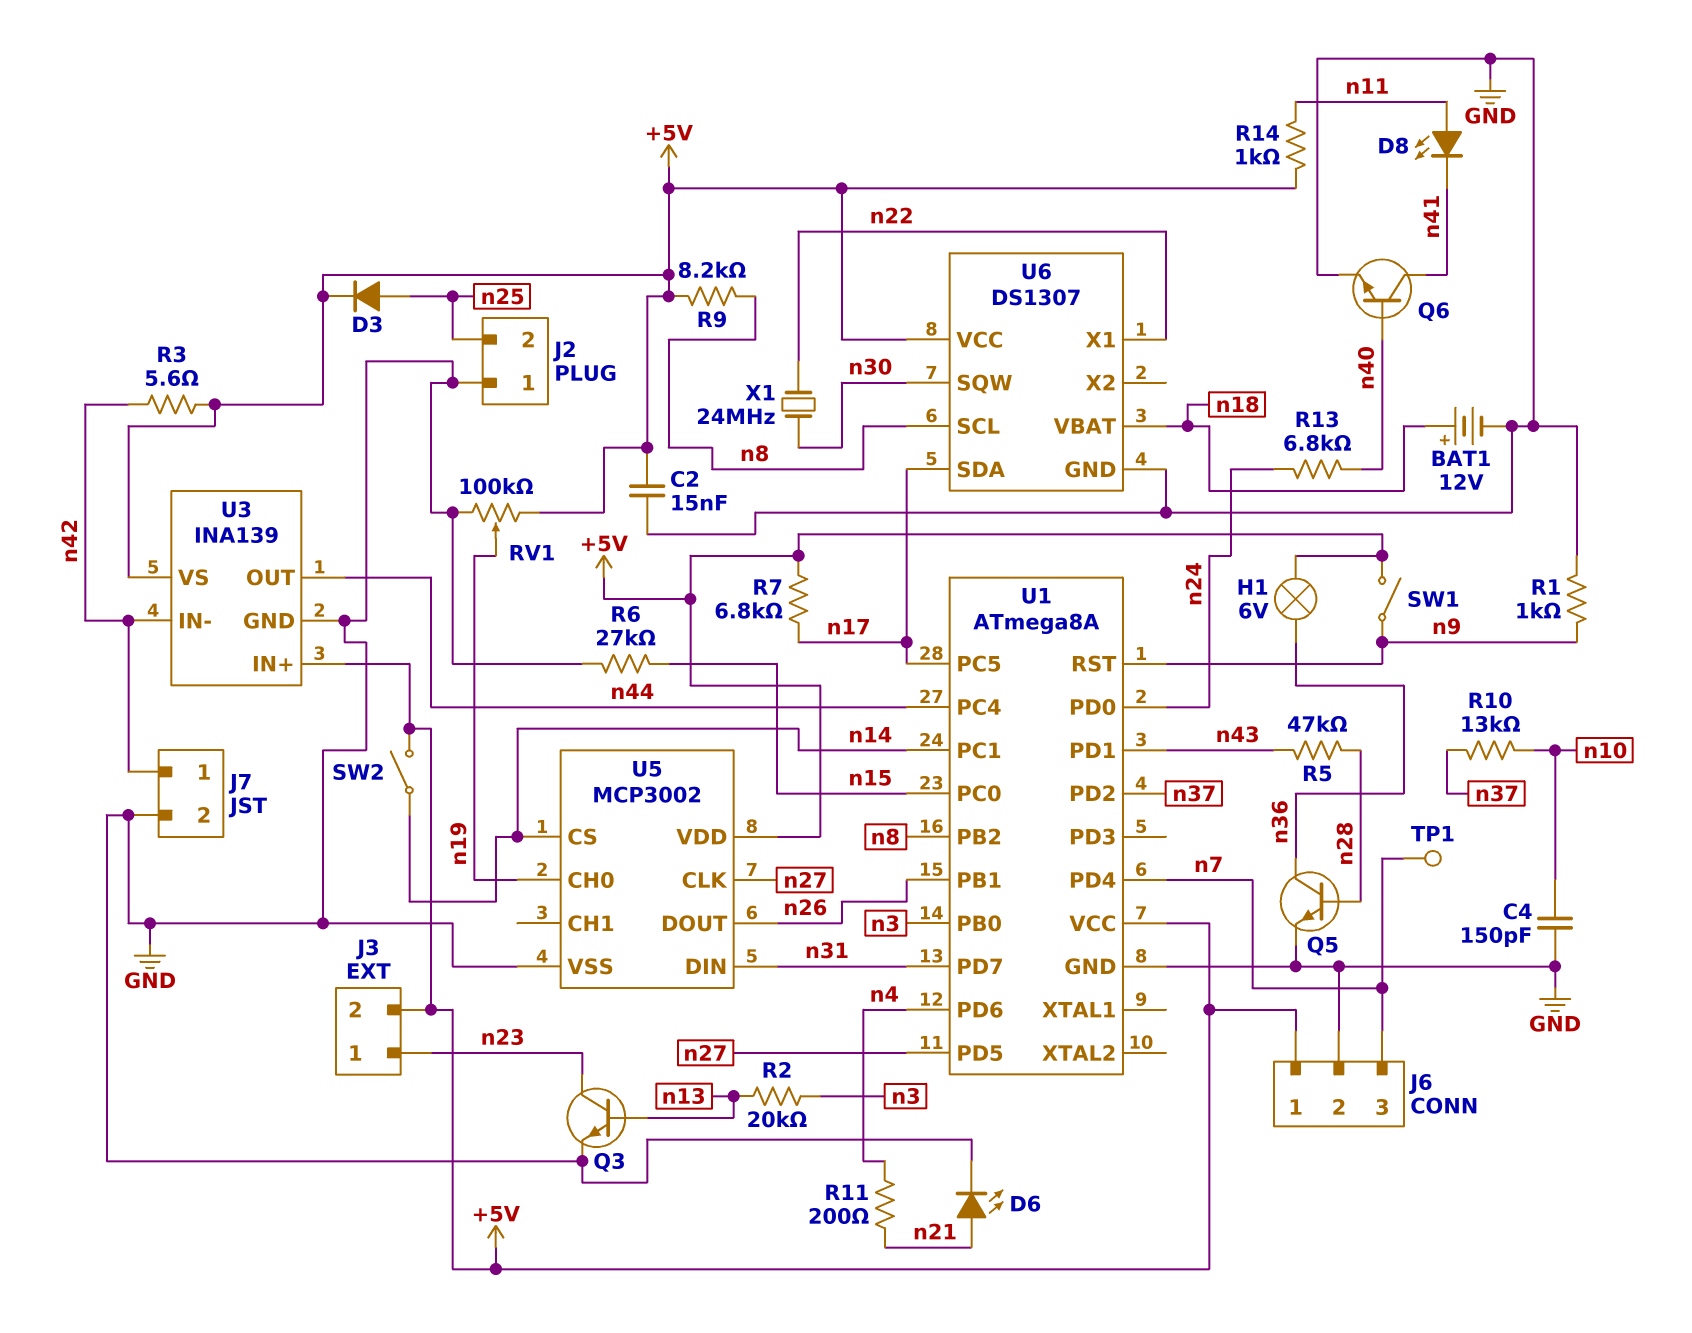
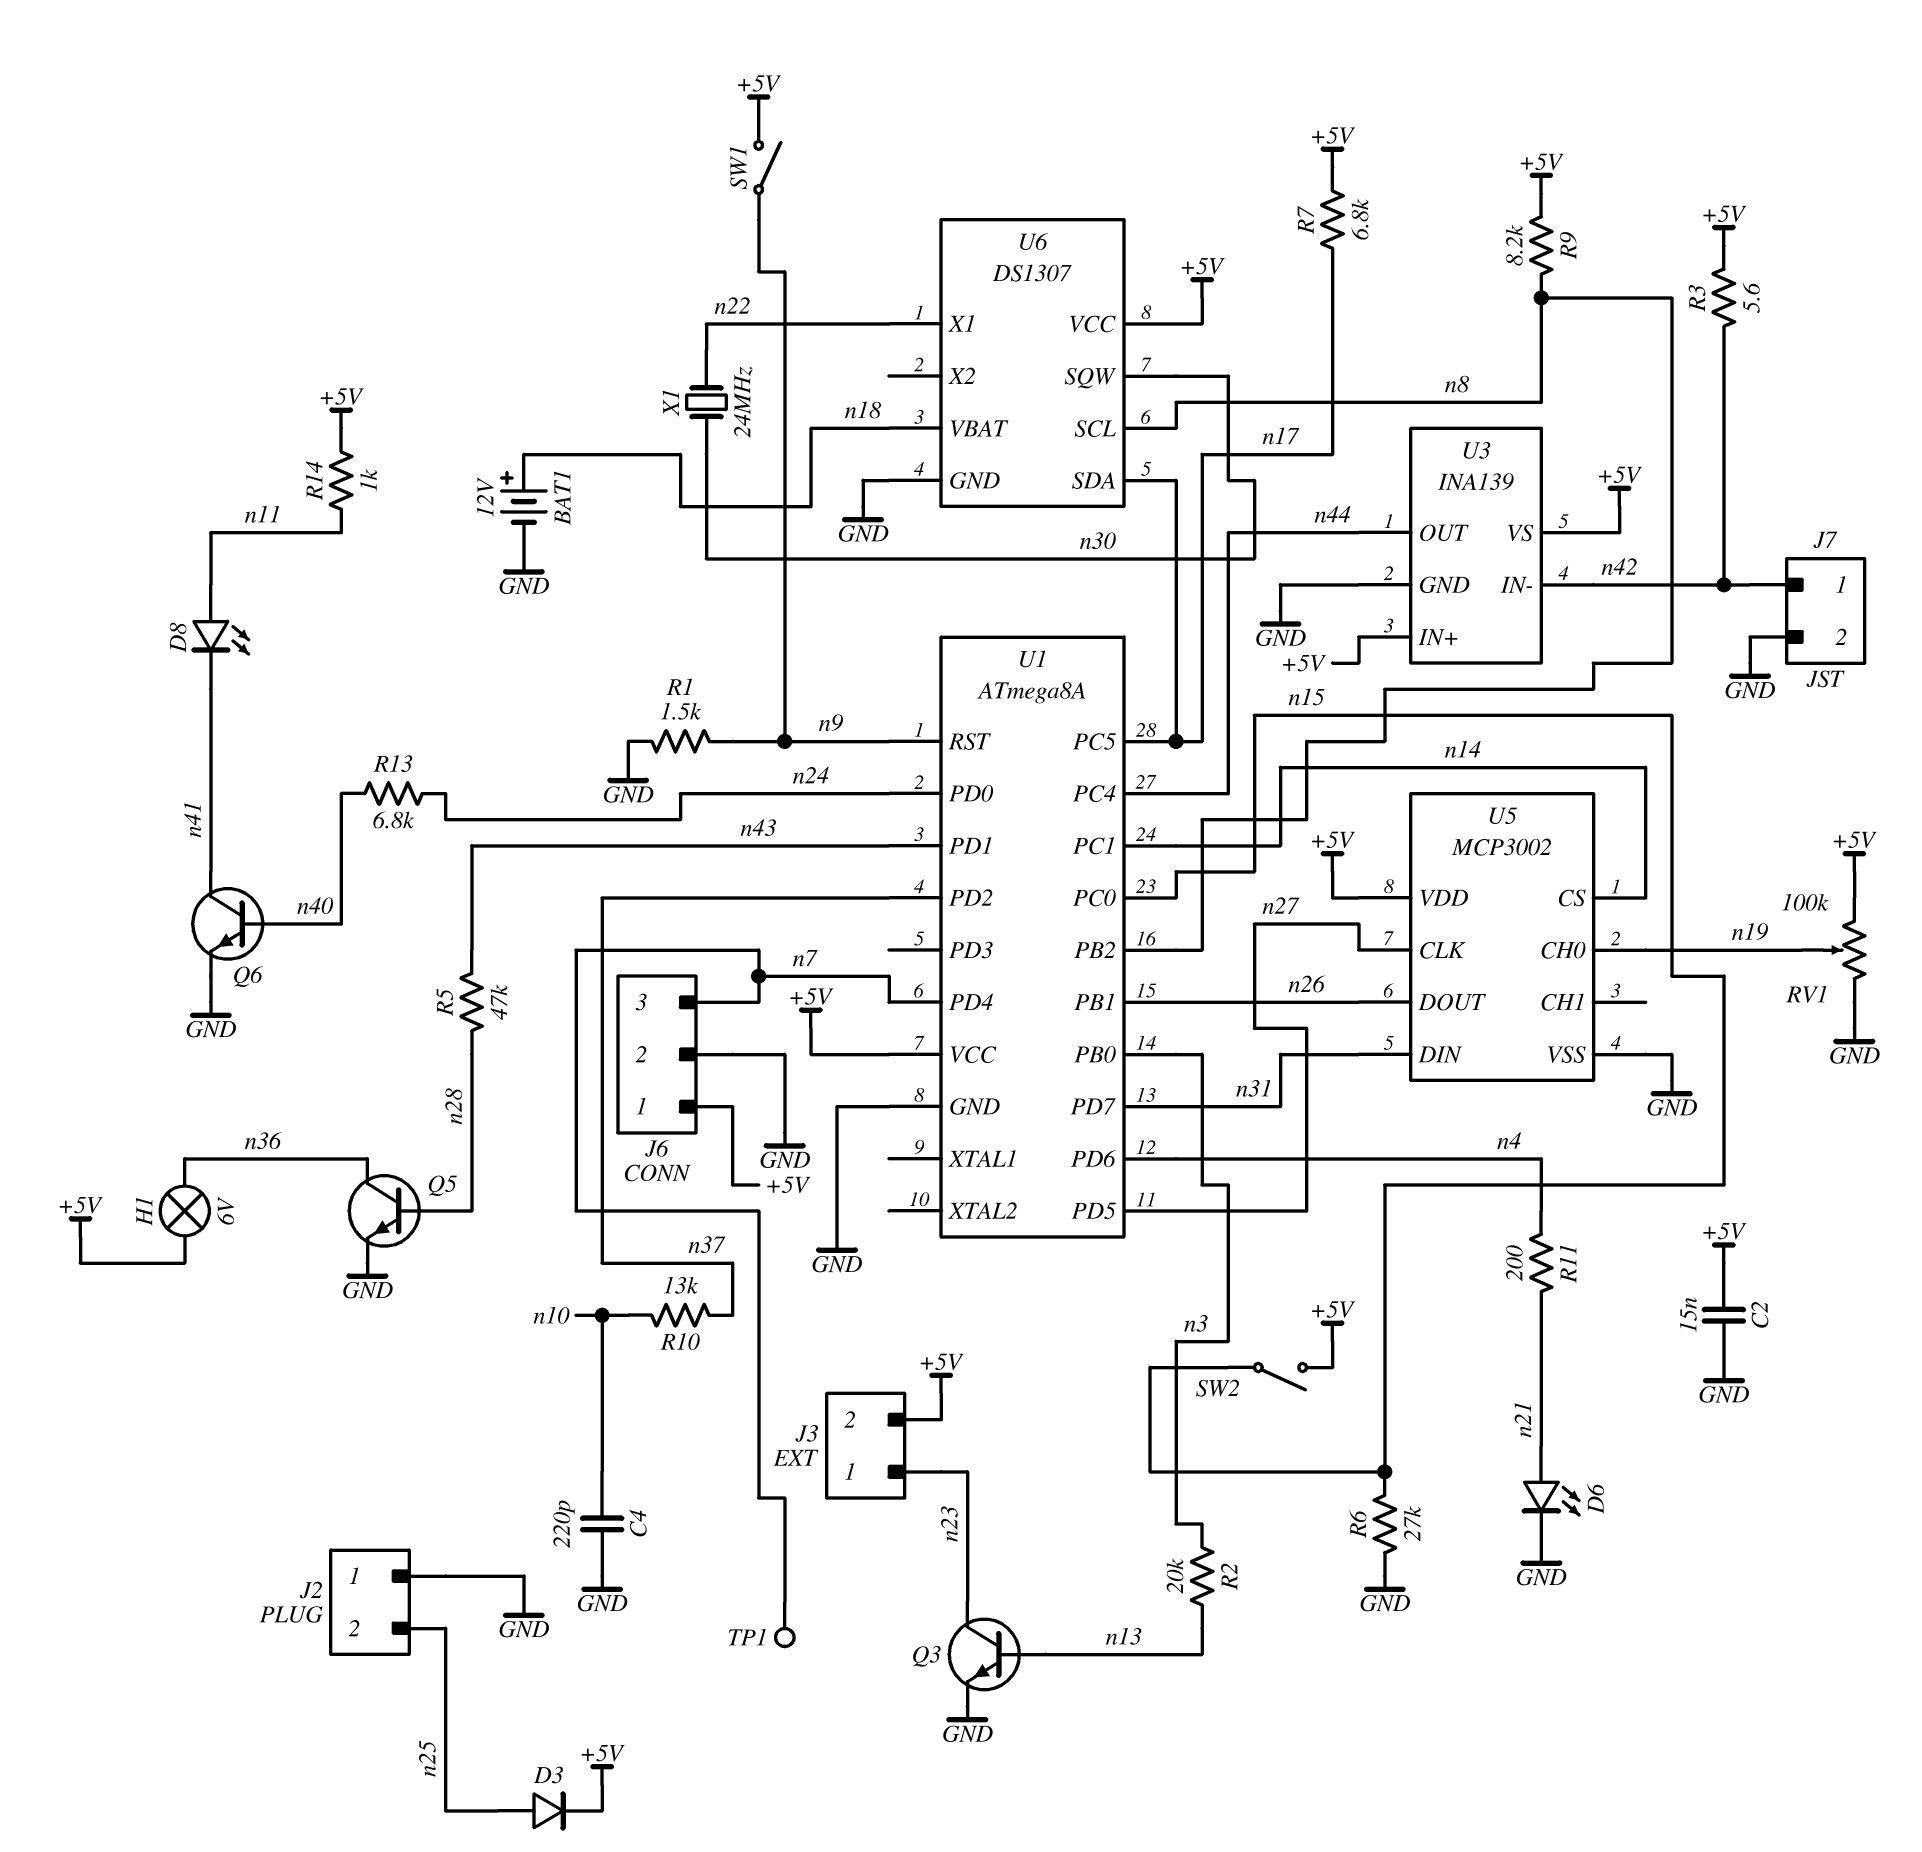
C4: 150pF (GND, n10) -> 220pF (GND, n10)
R1: 1k (GND, n9) -> 1.5k (GND, n9)
SW2: switch (+5V, n14) -> switch (+5V, n15)

